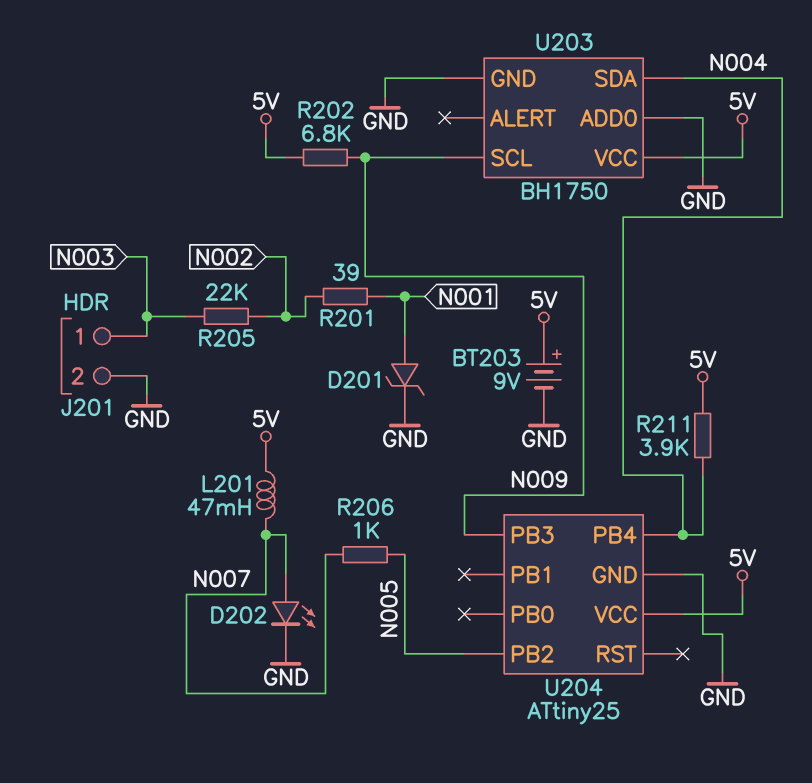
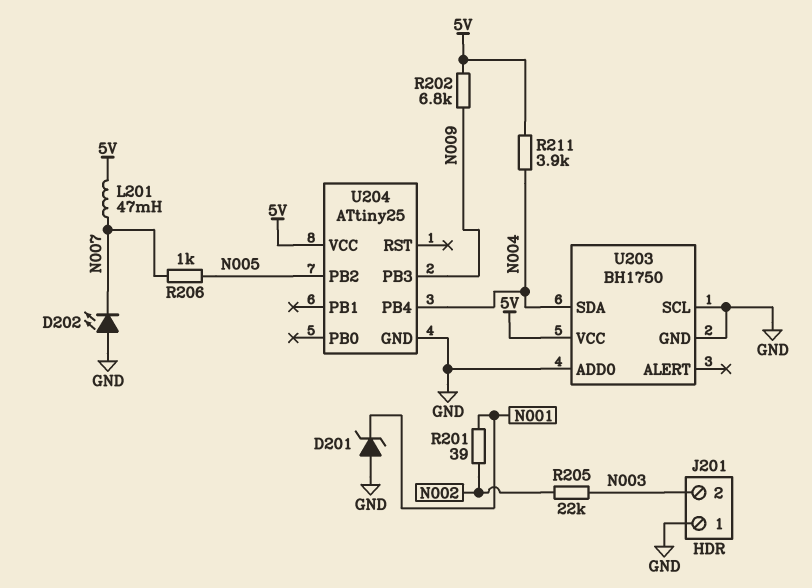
BT203: 9V (plus 5V, minus GND) -> none
D201: zener (A N001, K GND) -> zener (A GND, K N001)
D202: LED (A N007, K GND) -> LED (A GND, K N007)
J201 pin 1: N003 -> GND
J201 pin 2: GND -> N003
U203 pin SCL: N009 -> GND

